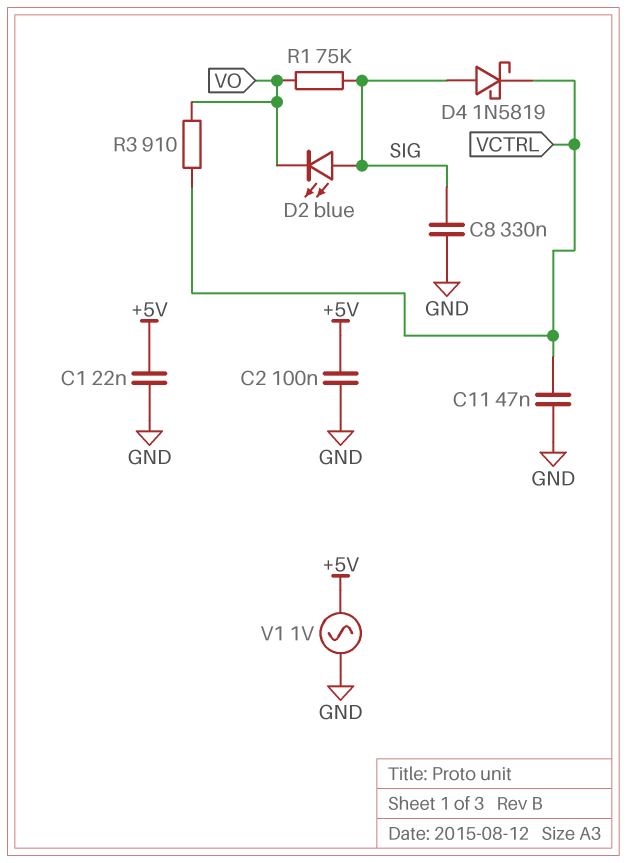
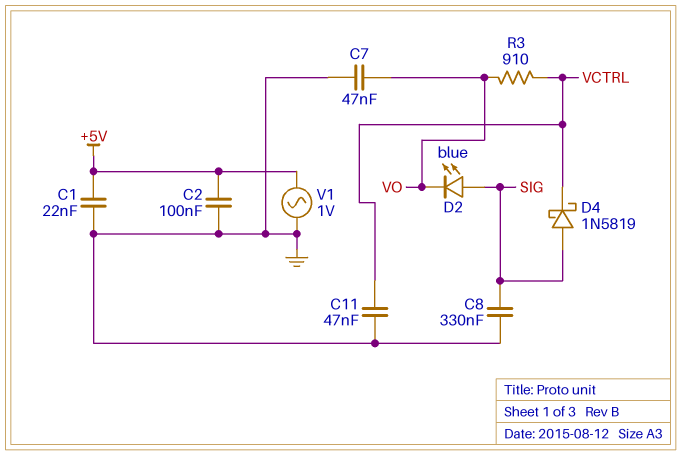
C7: none -> 47nF (GND, VO)
R1: 75k (SIG, VO) -> none

